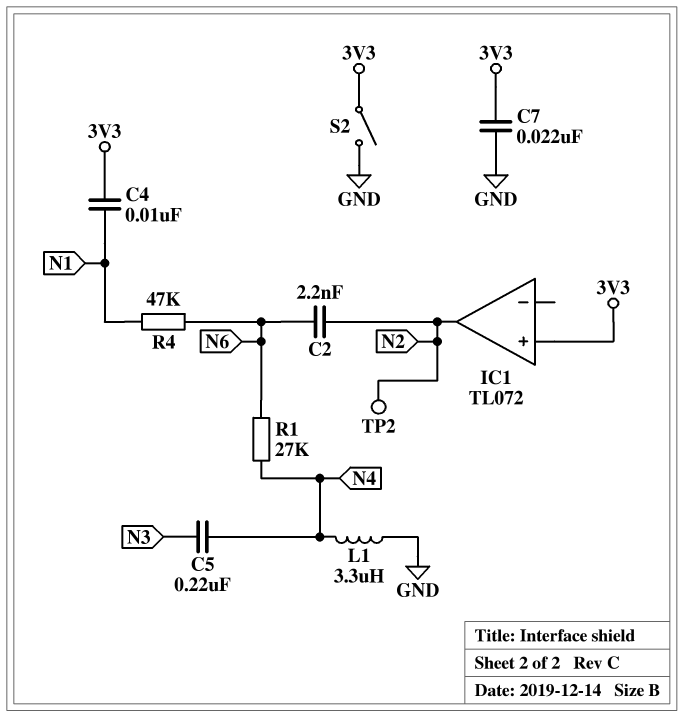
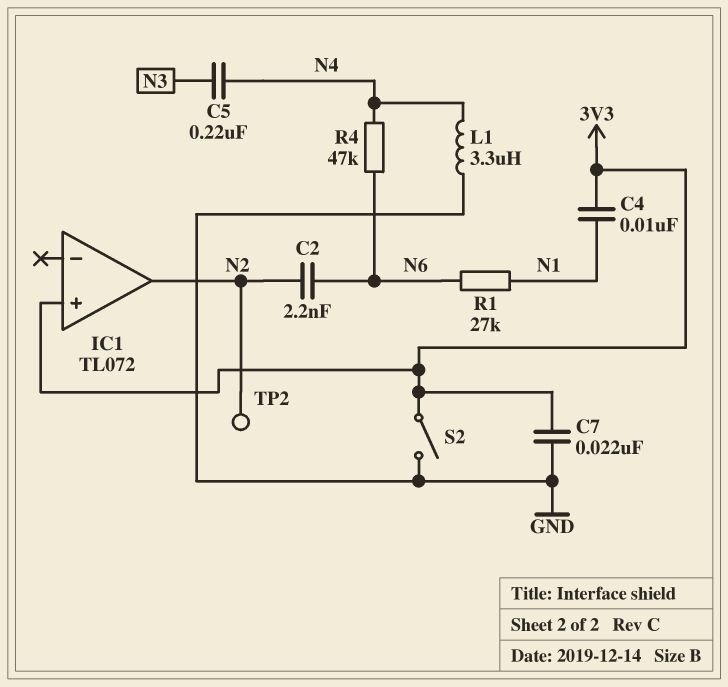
R1: 27k (N4, N6) -> 27k (N1, N6)
R4: 47k (N1, N6) -> 47k (N4, N6)

